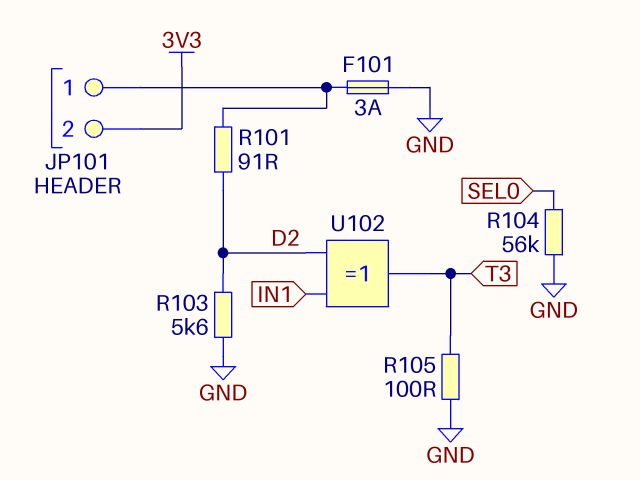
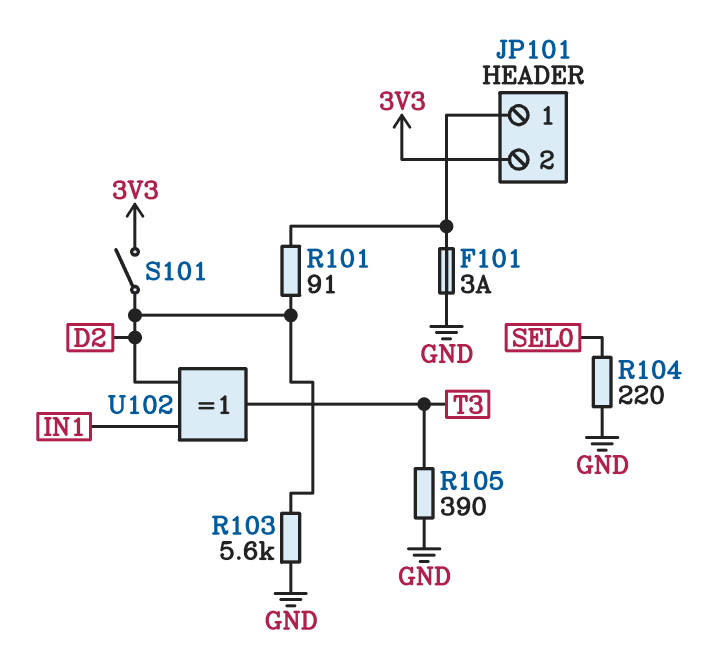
R104: 56k (GND, SEL0) -> 220 (GND, SEL0)
R105: 100 (GND, T3) -> 390 (GND, T3)
S101: none -> switch (3V3, D2)

